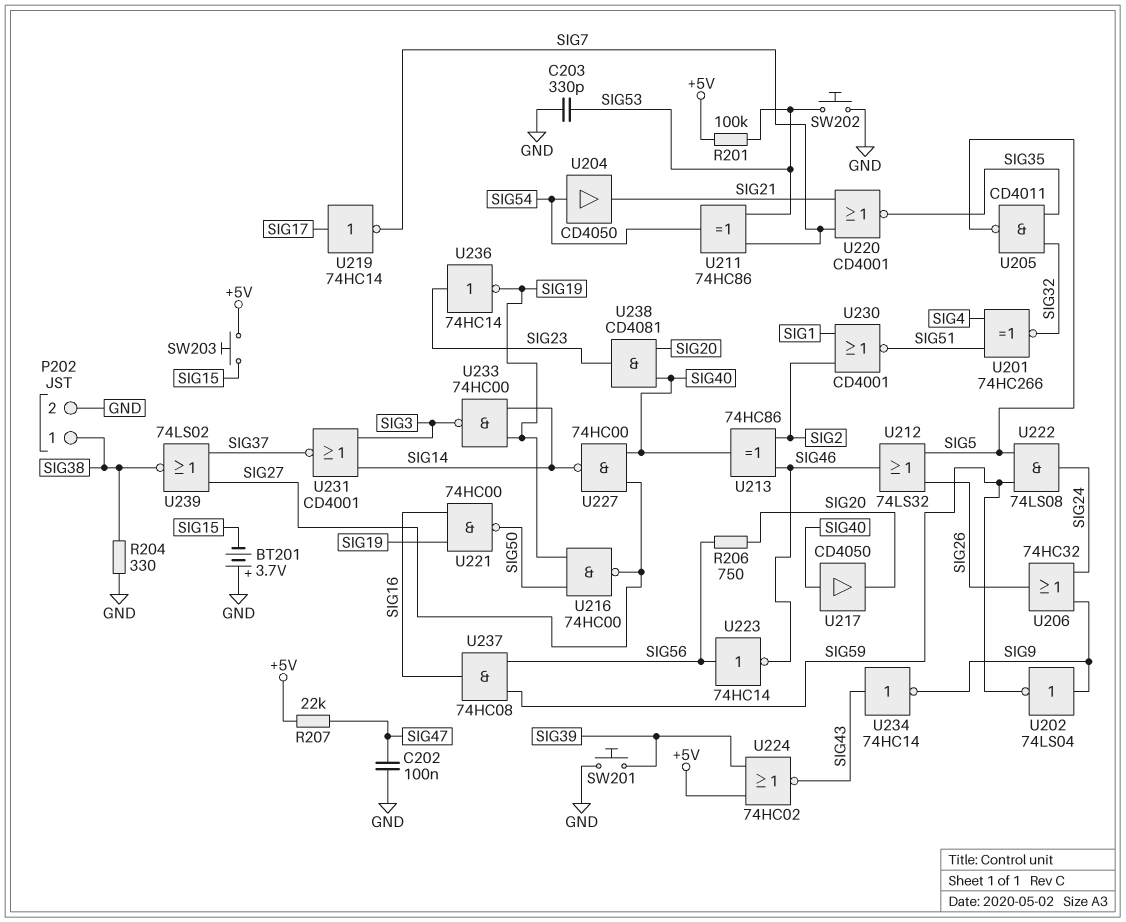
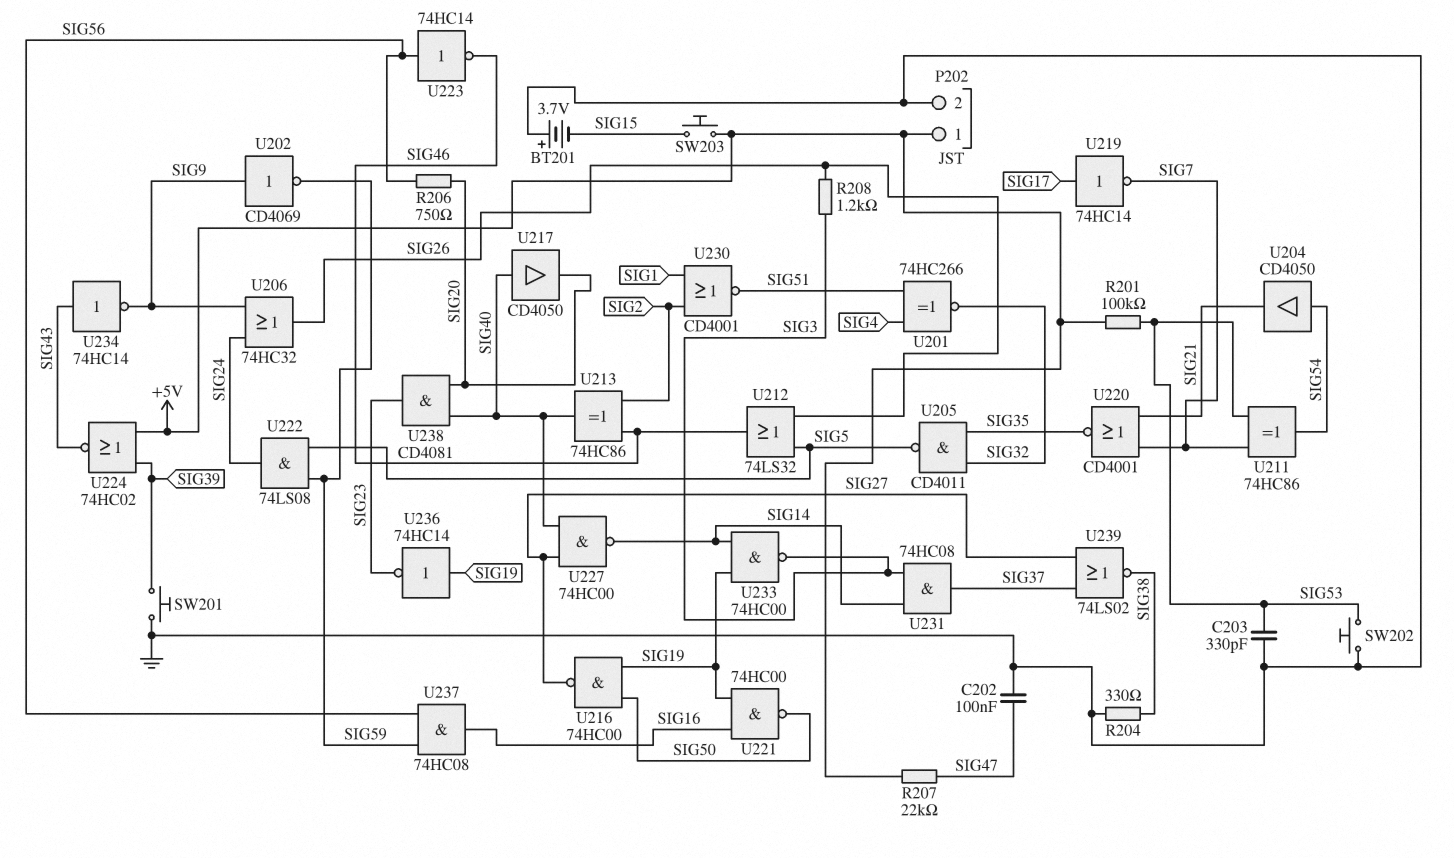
P202 pin 1: SIG38 -> +5V
R208: none -> 1.2k (SIG3, SIG26)
U202: NOT 74LS04 (in SIG9, out SIG59) -> NOT CD4069 (in SIG9, out SIG59)
U231: NOR CD4001 (in SIG3, in SIG14, out SIG37) -> AND 74HC08 (in SIG3, in SIG14, out SIG37)
U236: NOT 74HC14 (in SIG23, out SIG19) -> NOT 74HC14 (in SIG19, out SIG23)

